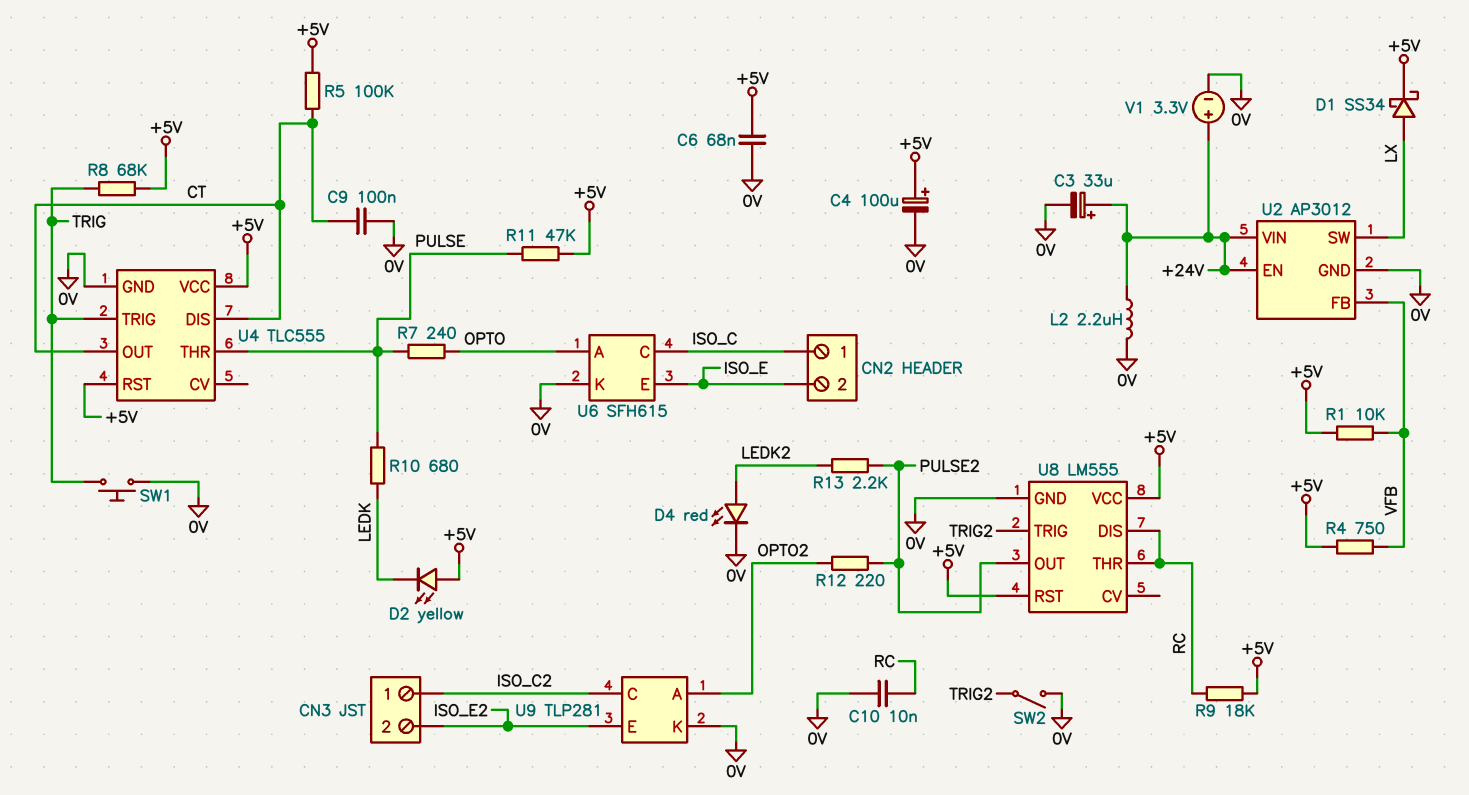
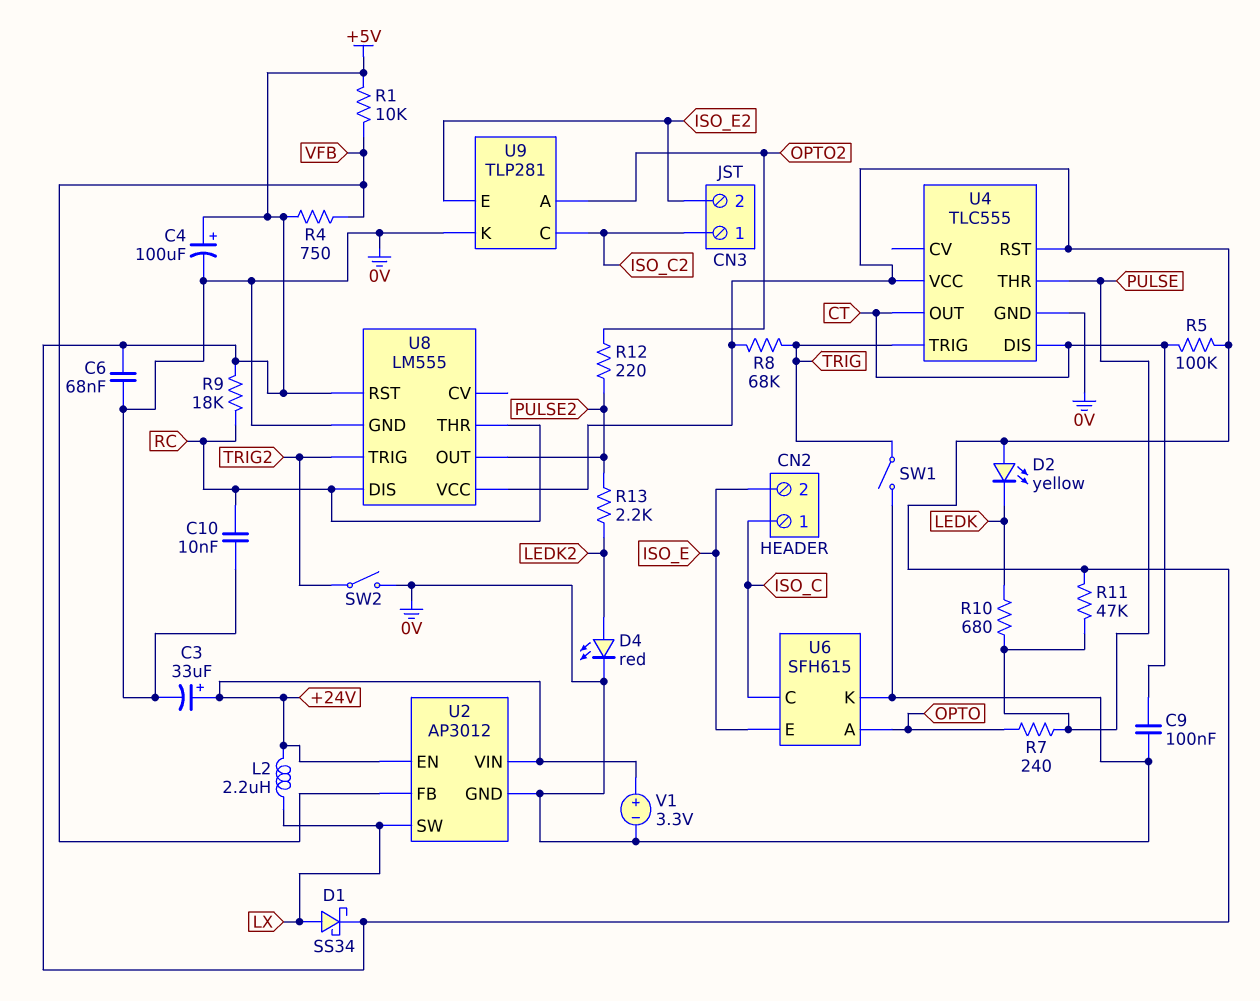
L2: 2.2uH (+24V, 0V) -> 2.2uH (+24V, LX)
SW1: button (0V, TRIG) -> switch (0V, TRIG)

